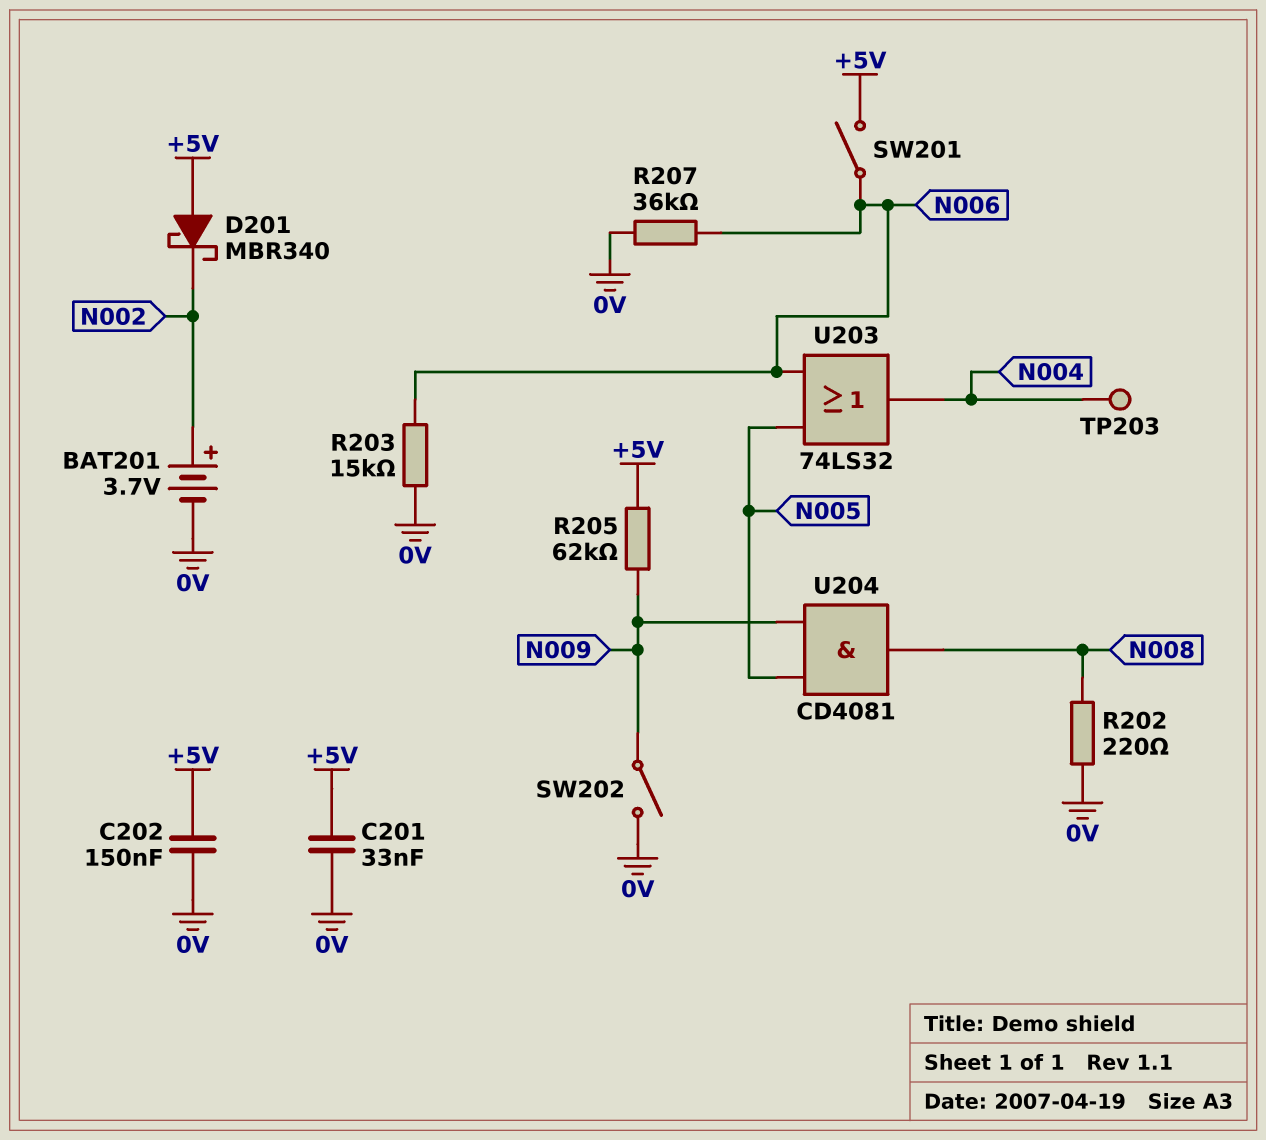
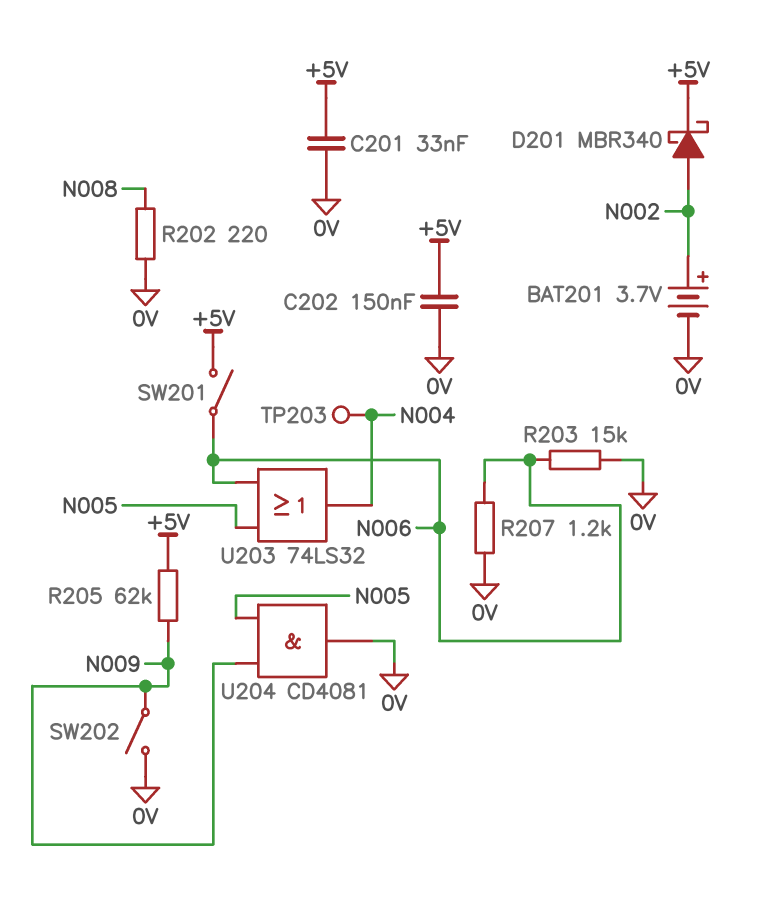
D201: schottky MBR340 (A +5V, K N002) -> schottky MBR340 (A N002, K +5V)
R207: 36k (0V, N006) -> 1.2k (0V, N006)
U204: AND CD4081 (in N005, in N009, out N008) -> AND CD4081 (in N005, in N009, out 0V)

